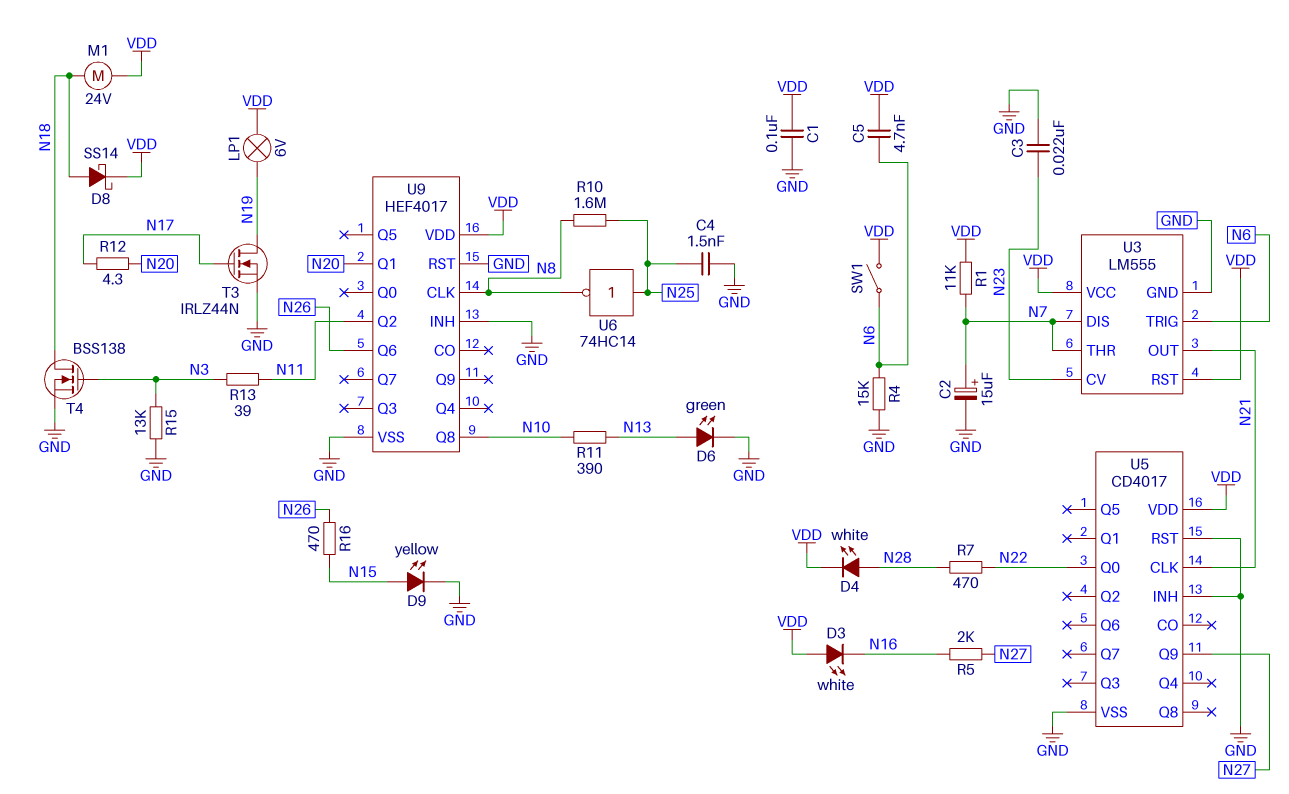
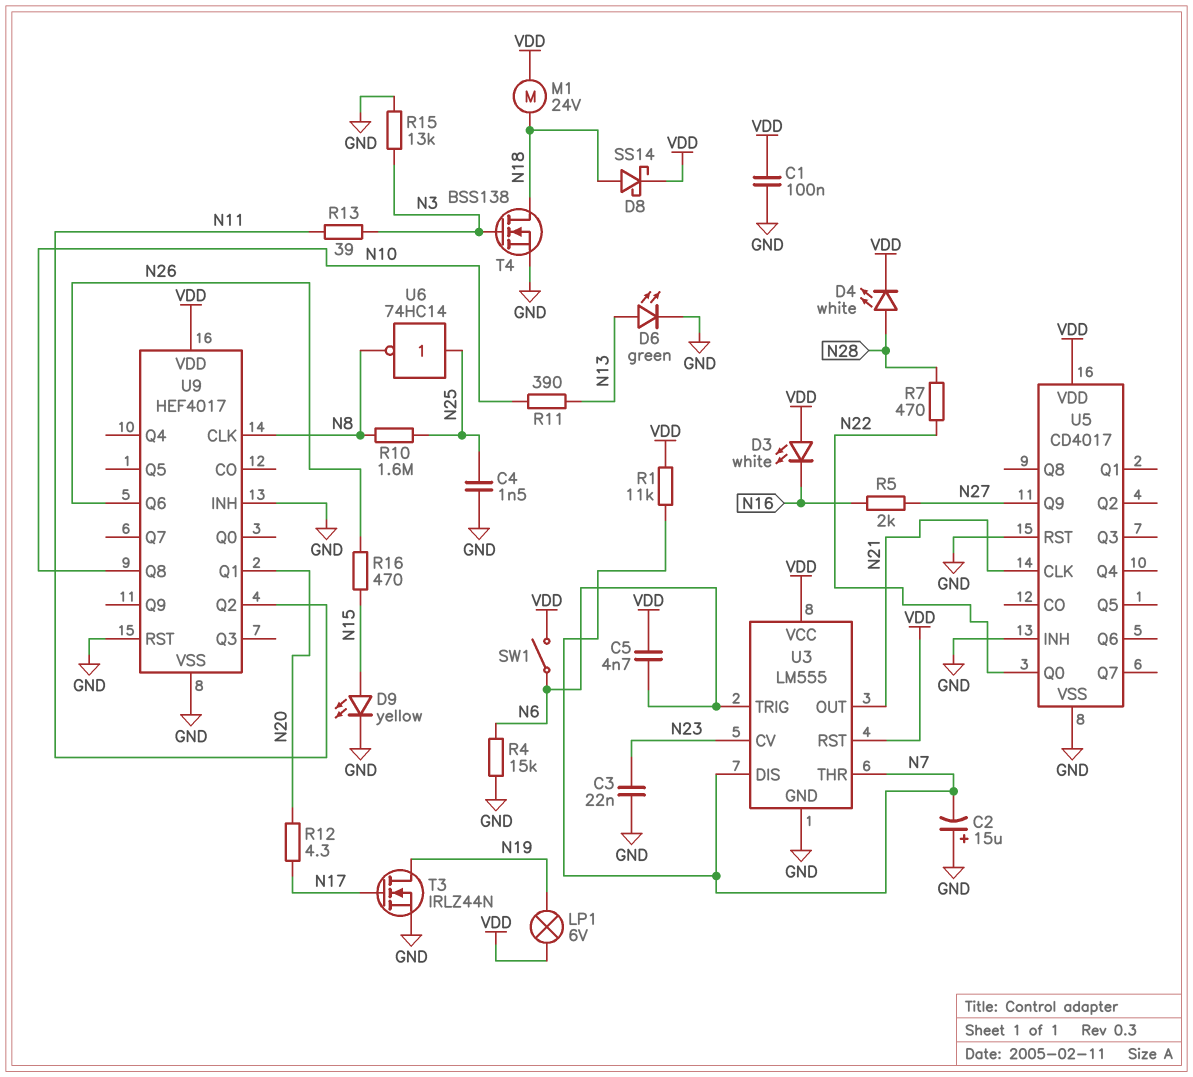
C2: 15uF (plus N7, minus GND) -> 15uF (plus GND, minus N7)

